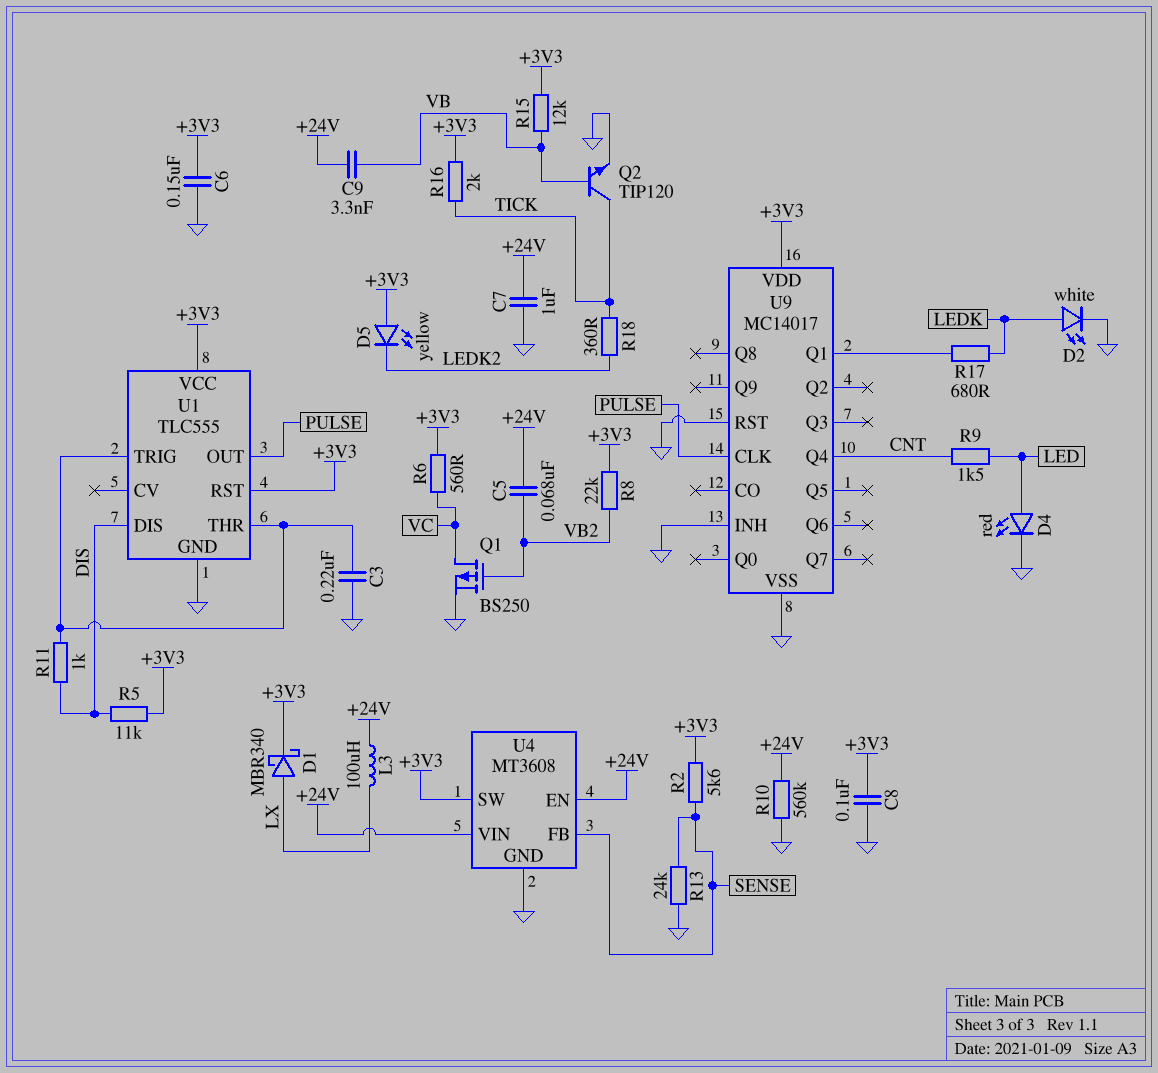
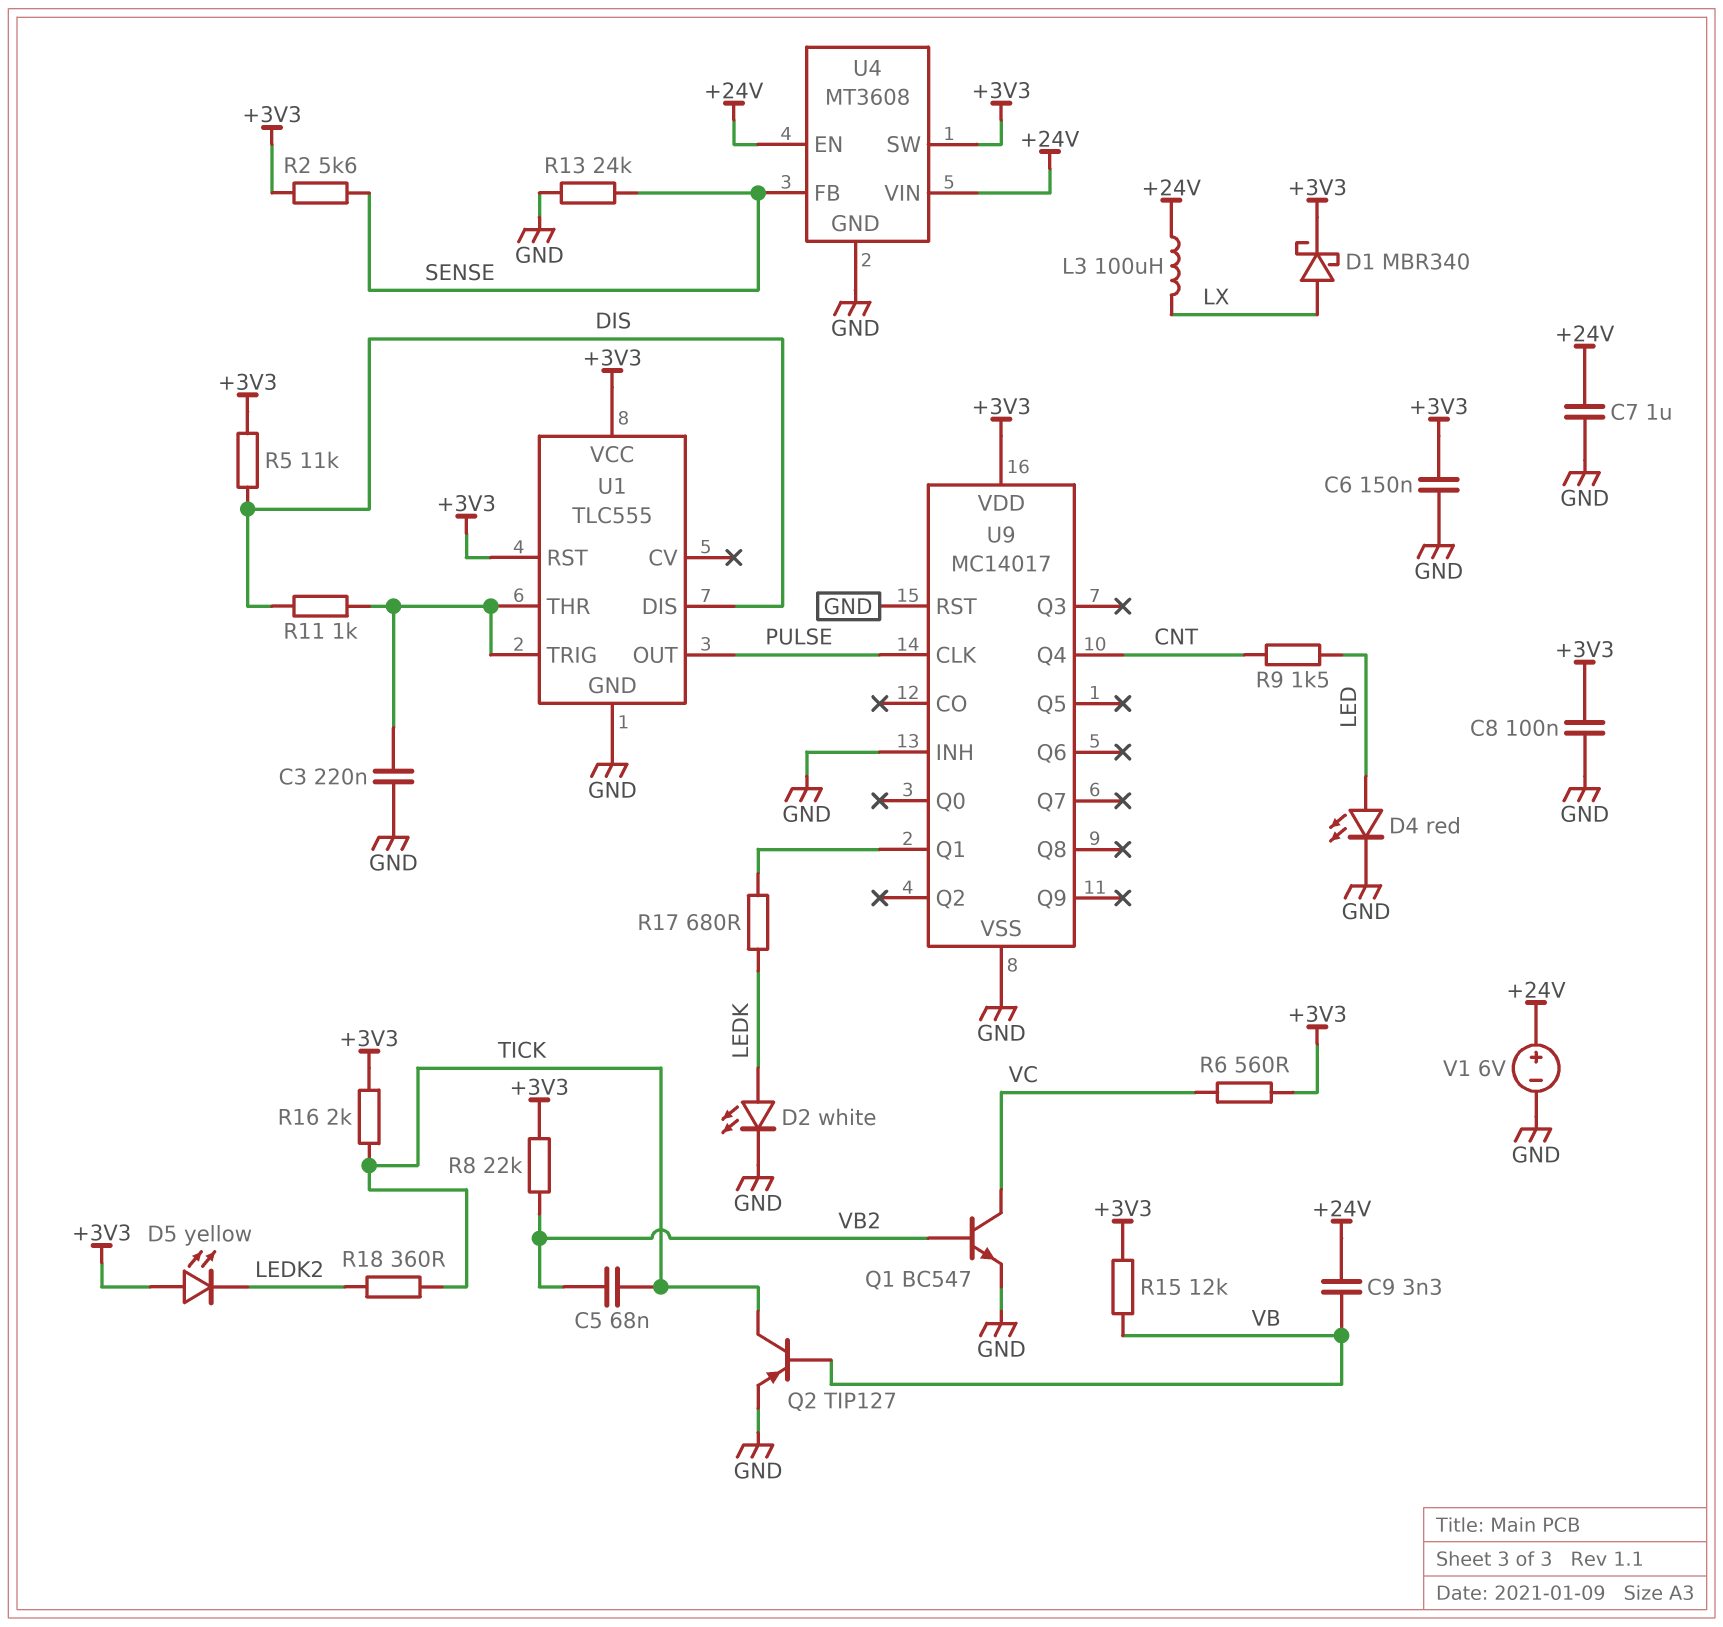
C5: 68nF (+24V, VB2) -> 68nF (TICK, VB2)
Q1: PMOS BS250 (G VB2, D VC, S GND) -> NPN BC547 (B VB2, C VC, E GND)
Q2: NPN TIP120 (B VB, C TICK, E GND) -> PNP TIP127 (B VB, C TICK, E GND)
R10: 560k (+24V, GND) -> none
V1: none -> 6V (plus +24V, minus GND)

